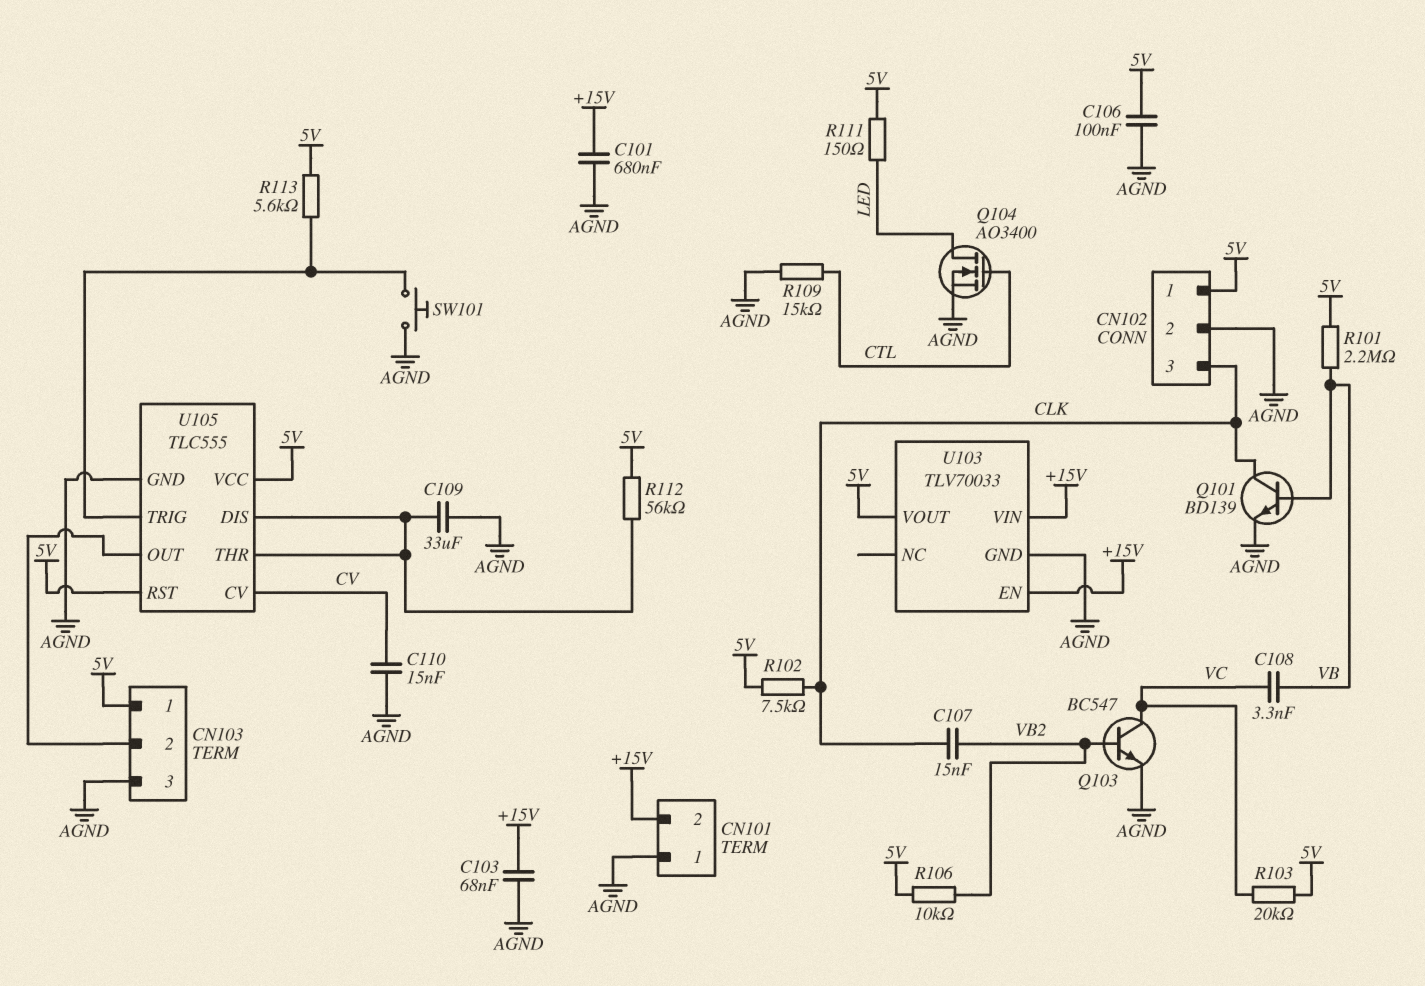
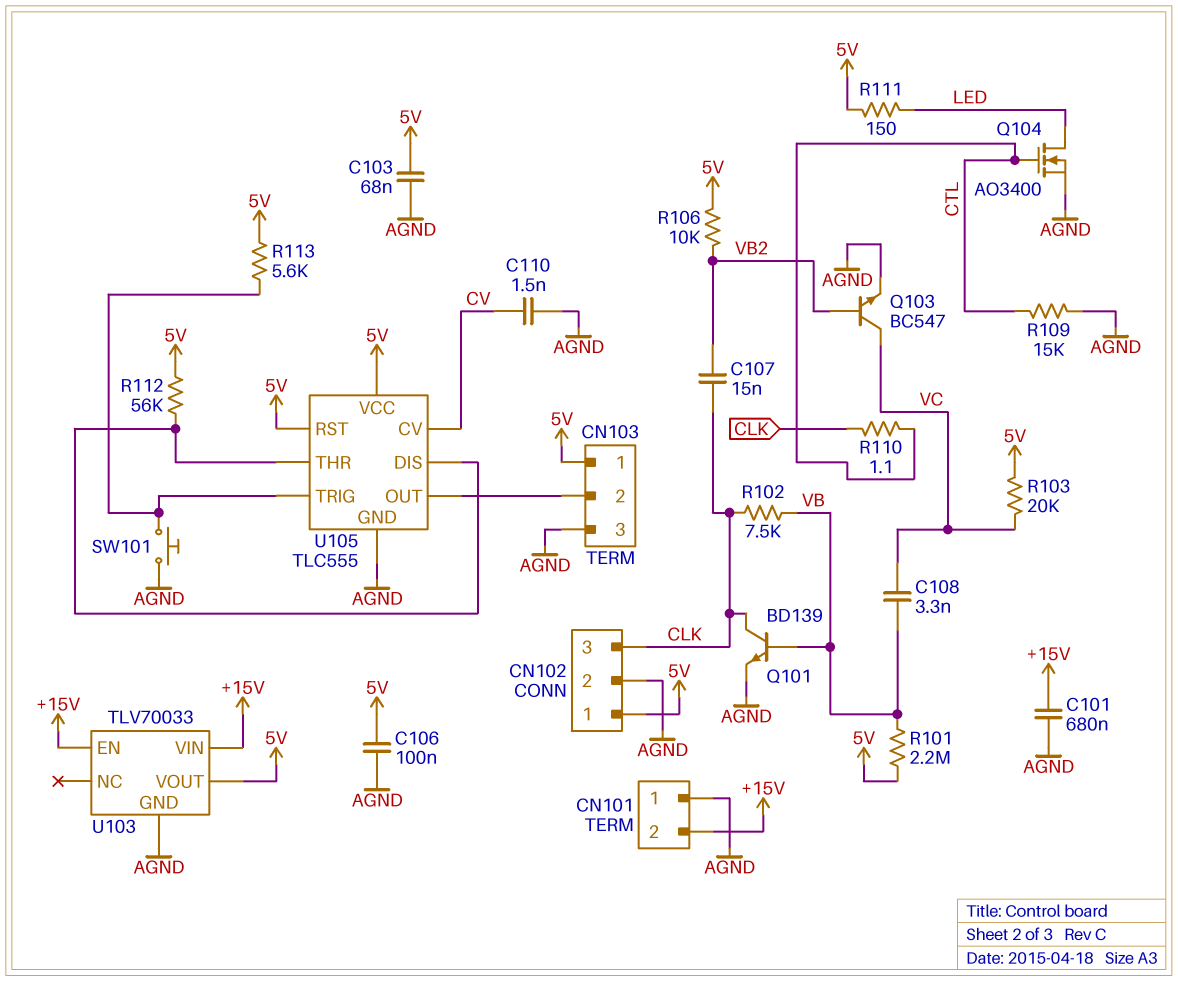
C103: 68nF (+15V, AGND) -> 68nF (5V, AGND)
C109: 33uF (AGND, U105/DIS) -> none
C110: 15nF (AGND, CV) -> 1.5nF (AGND, CV)
R102: 7.5k (5V, CLK) -> 7.5k (CLK, VB)
R110: none -> 1.1 (CLK, CTL)

